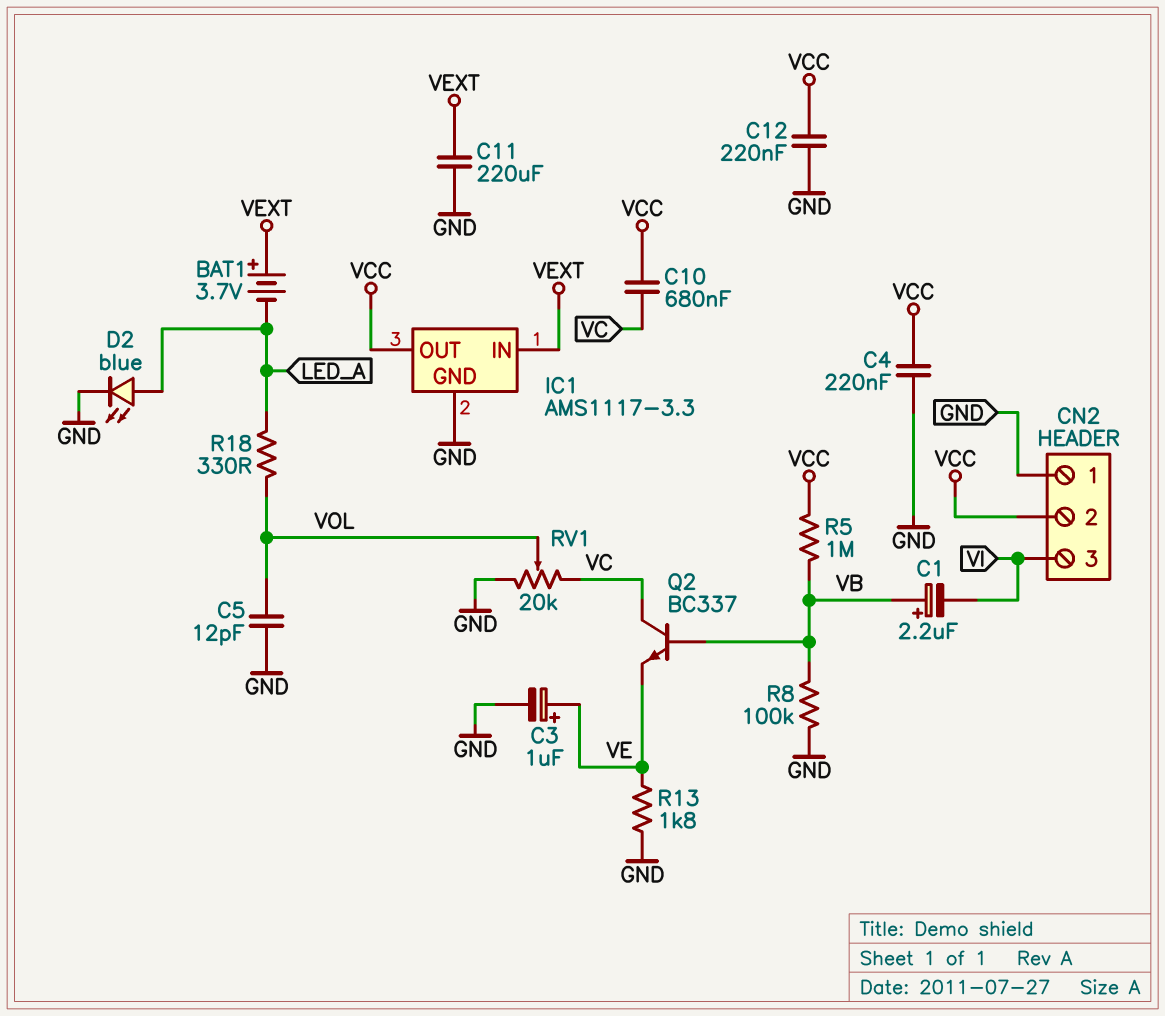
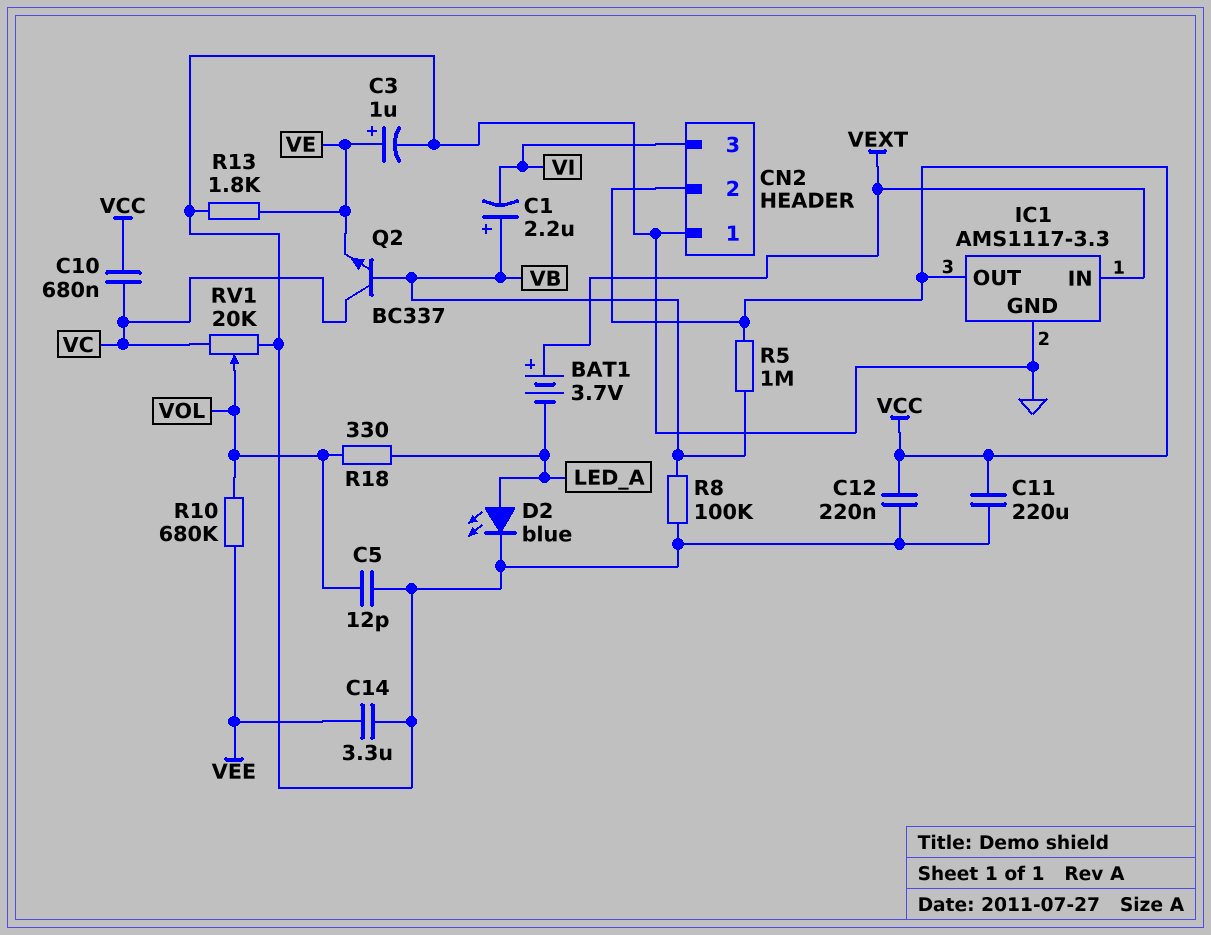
C4: 220nF (GND, VCC) -> none
C11: 220uF (GND, VEXT) -> 220uF (GND, VCC)
C14: none -> 3.3uF (GND, VEE)
R10: none -> 680k (VEE, VOL)

